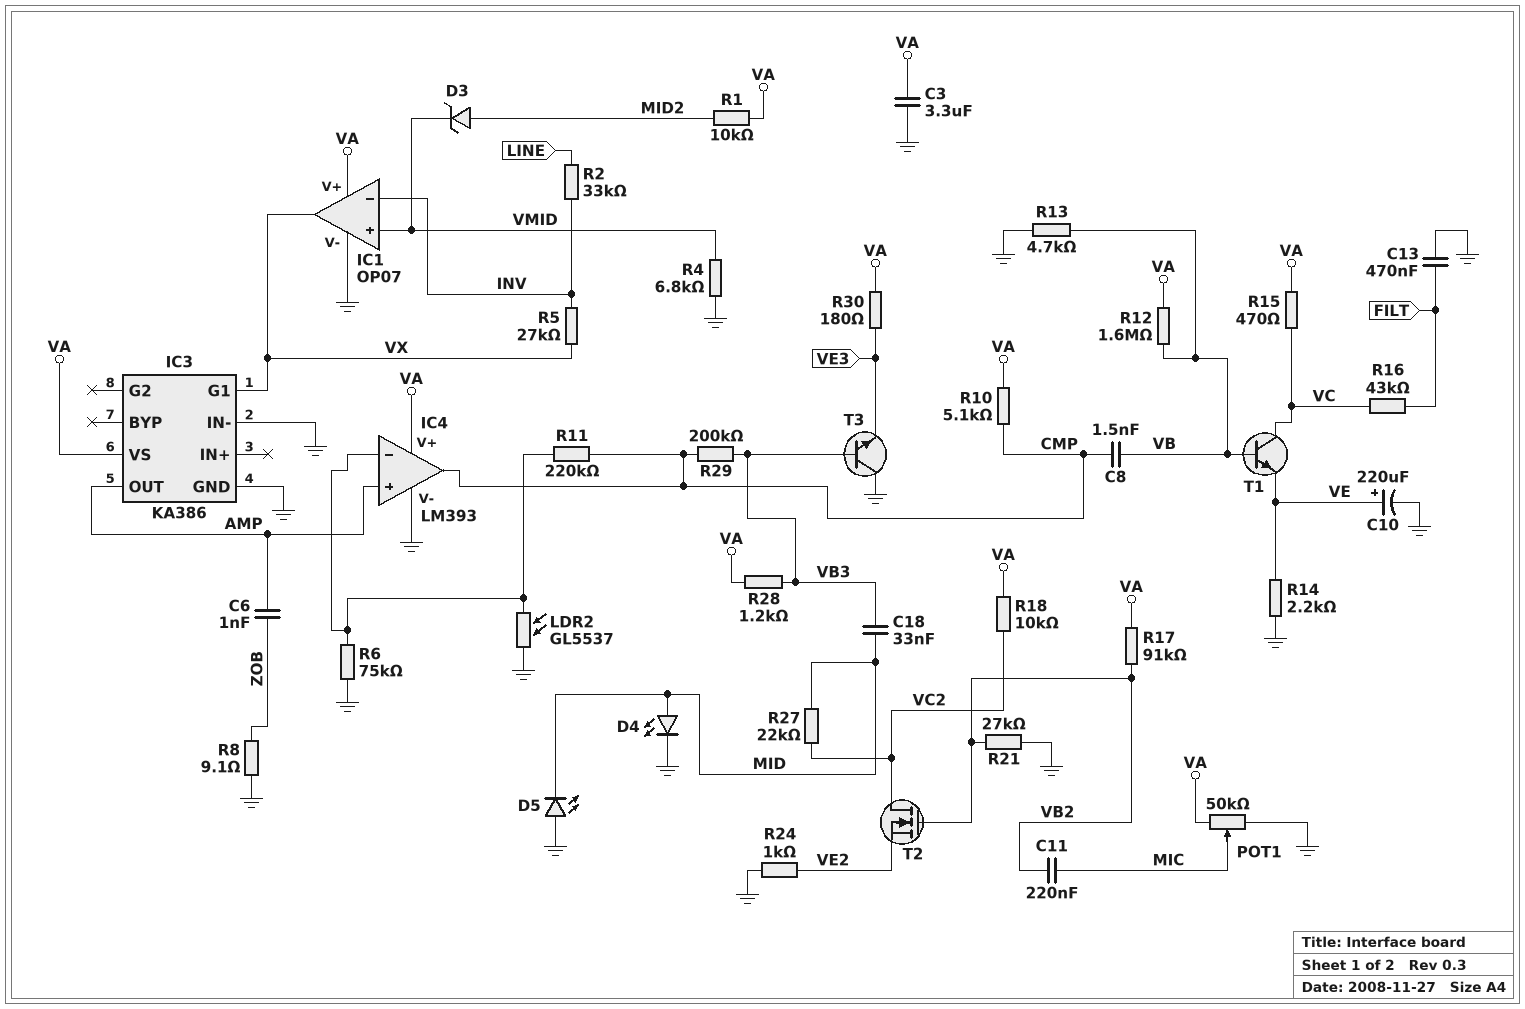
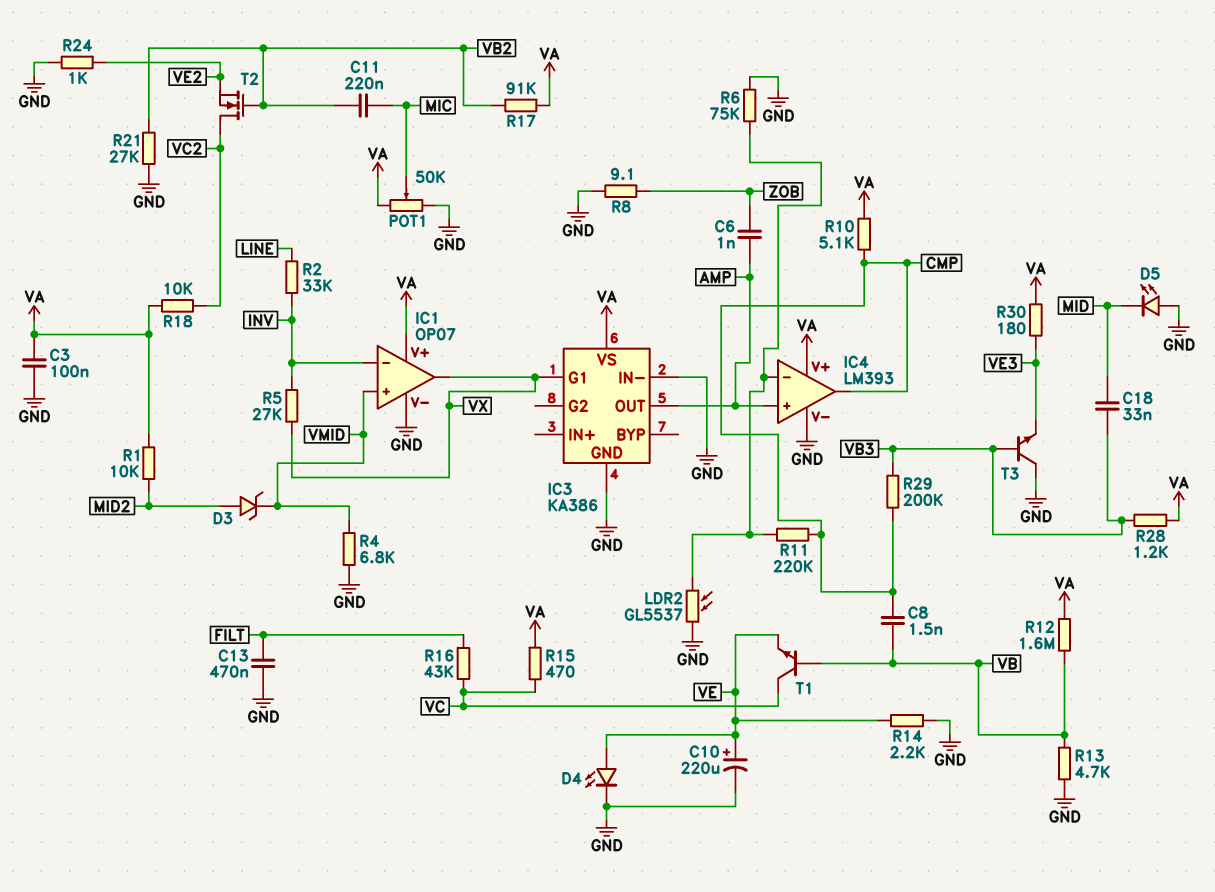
C3: 3.3uF (GND, VA) -> 100nF (GND, VA)
D4: LED (A MID, K GND) -> LED (A VE, K GND)
R27: 22k (MID, VC2) -> none

